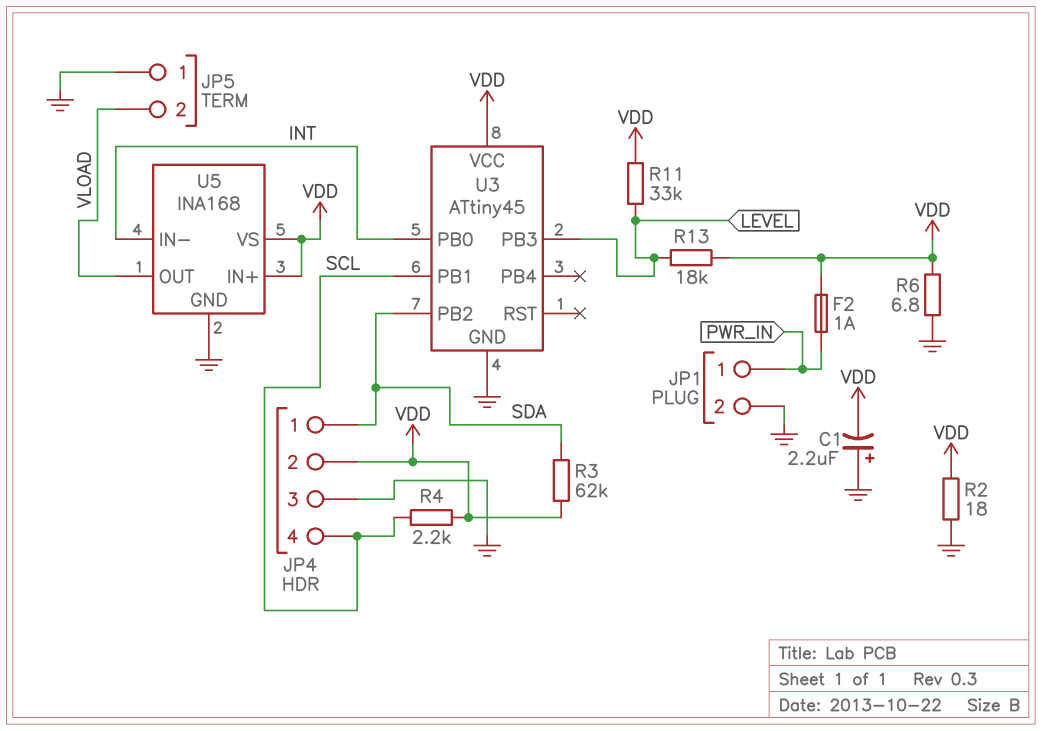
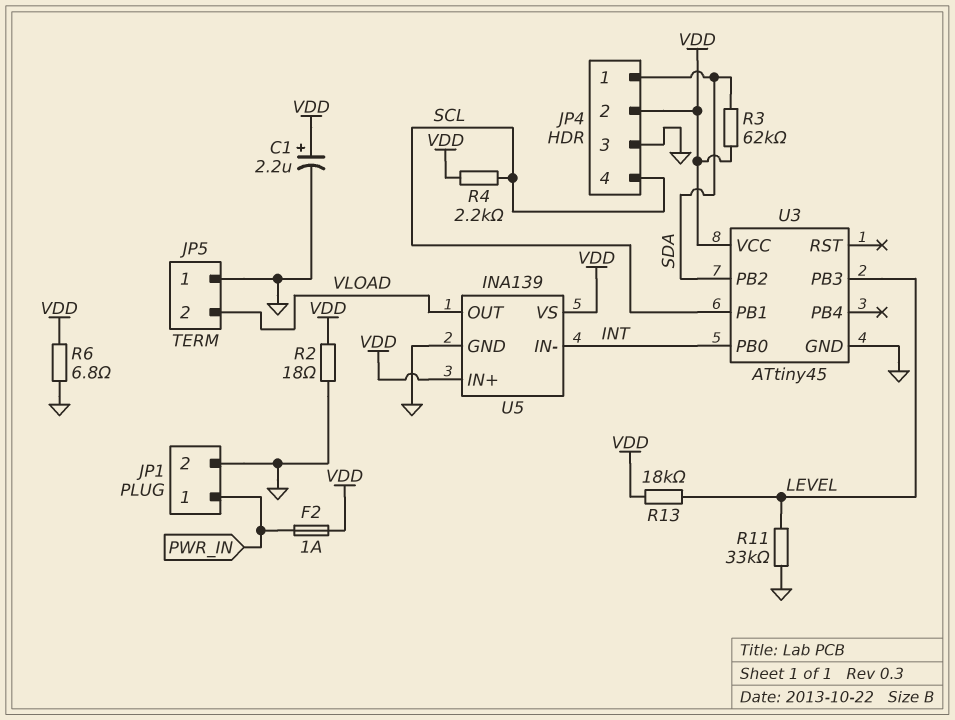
C1: 2.2uF (plus GND, minus VDD) -> 2.2uF (plus VDD, minus GND)
R11: 33k (LEVEL, VDD) -> 33k (GND, LEVEL)
U5: INA168 -> INA139

